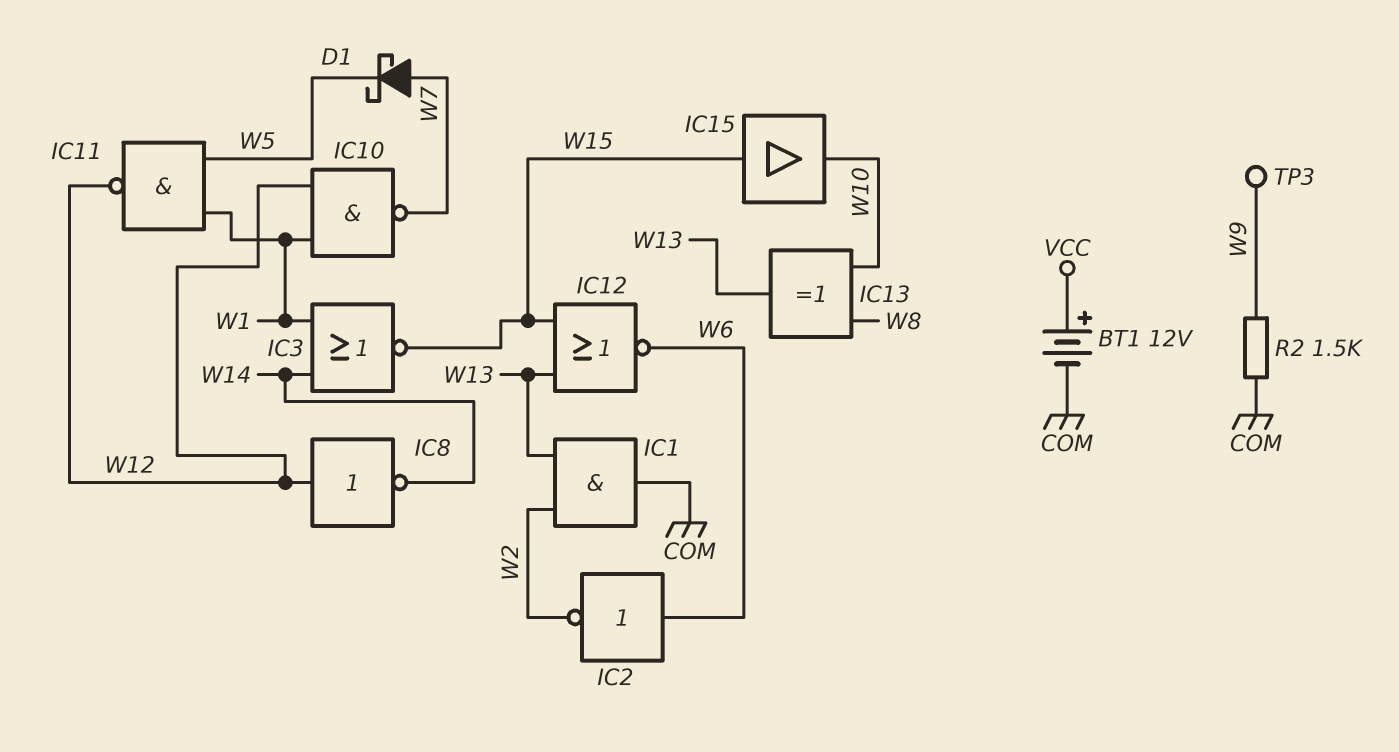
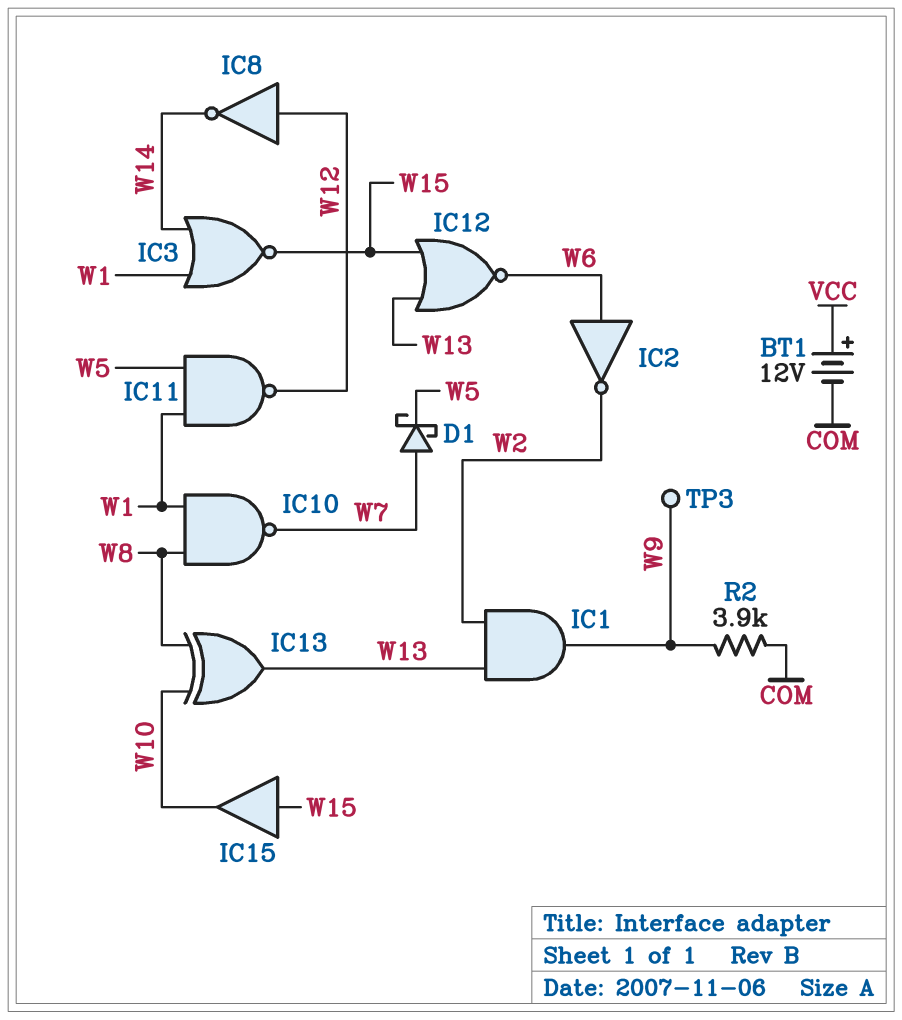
IC1: AND (in W2, in W13, out COM) -> AND (in W2, in W13, out W9)
IC10: NAND (in W1, in W12, out W7) -> NAND (in W1, in W8, out W7)
R2: 1.5k (COM, W9) -> 3.9k (COM, W9)

